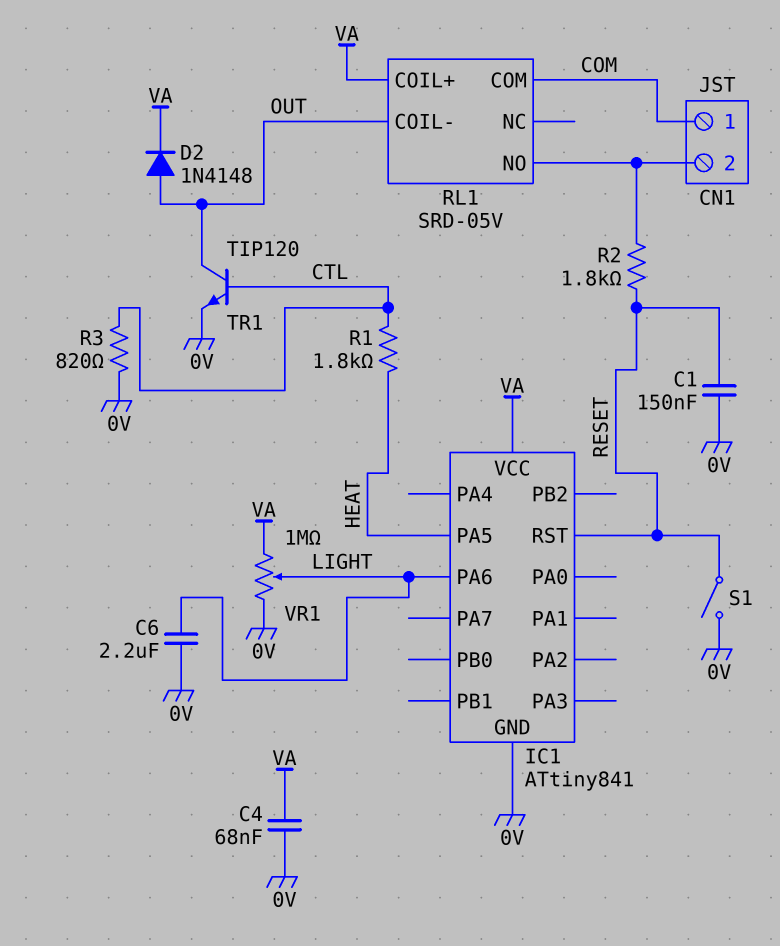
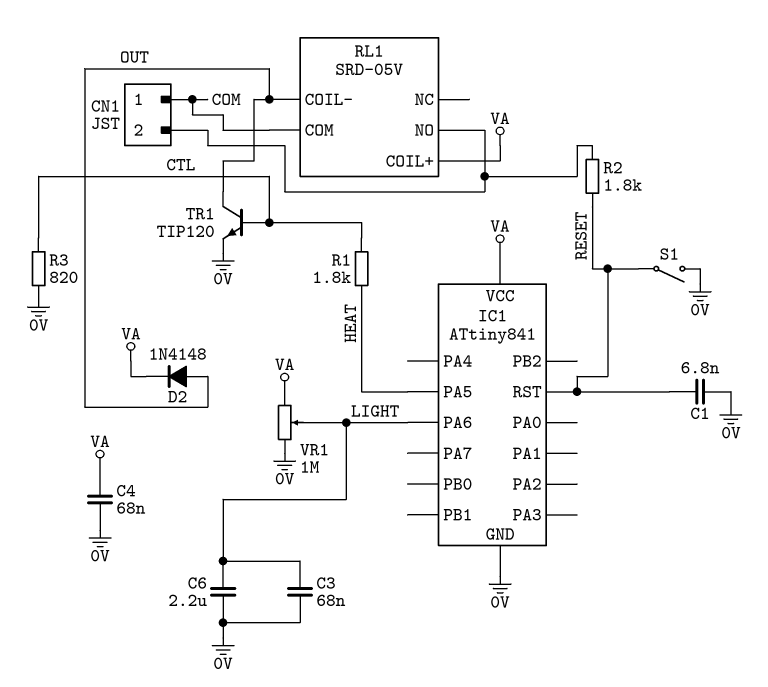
C1: 150nF (0V, RESET) -> 6.8nF (0V, RESET)
C3: none -> 68nF (0V, LIGHT)

